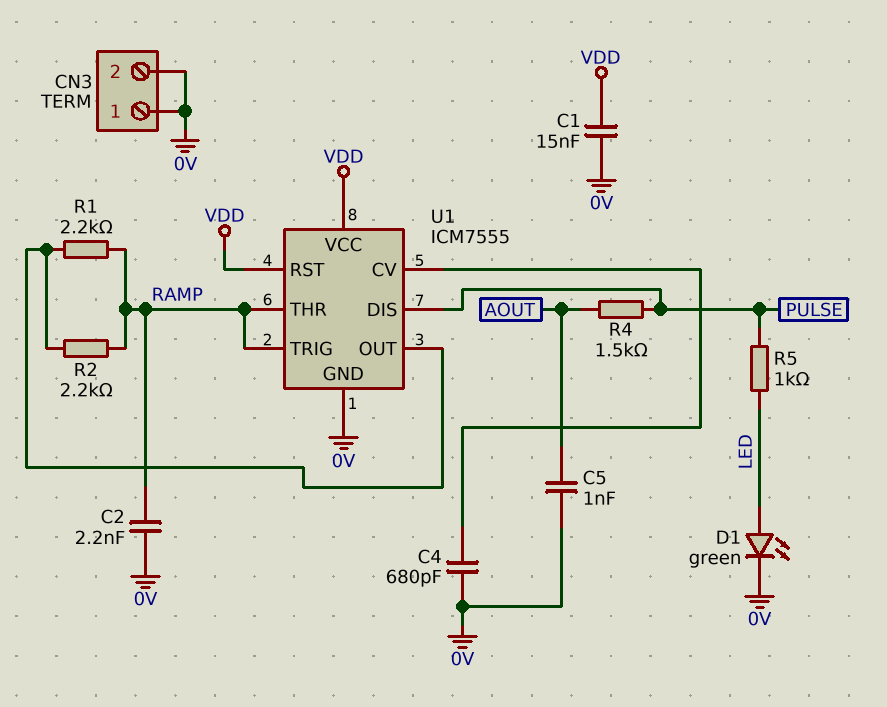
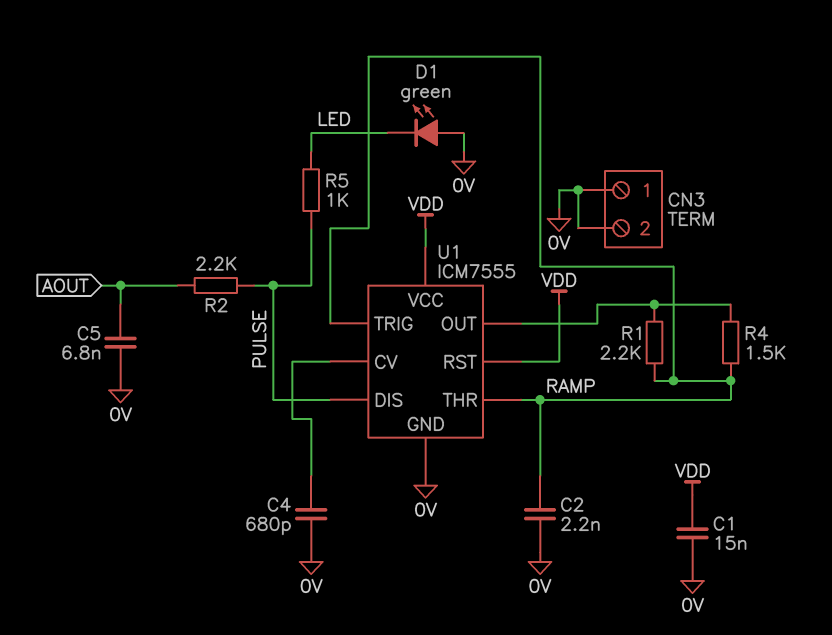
C5: 1nF (0V, AOUT) -> 6.8nF (0V, AOUT)
D1: LED green (A LED, K 0V) -> LED green (A 0V, K LED)
R2: 2.2k (RAMP, U1/OUT) -> 2.2k (AOUT, PULSE)
R4: 1.5k (AOUT, PULSE) -> 1.5k (RAMP, U1/OUT)

